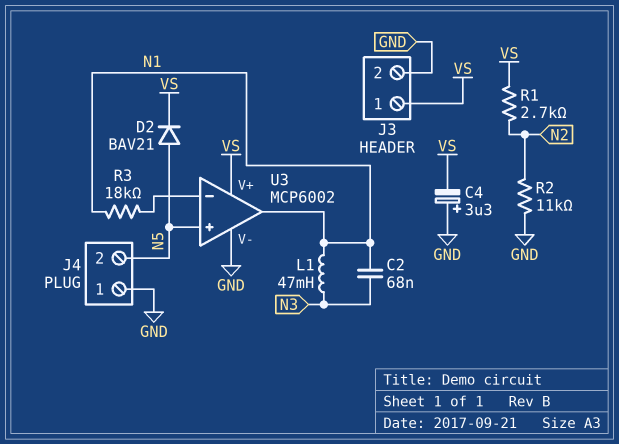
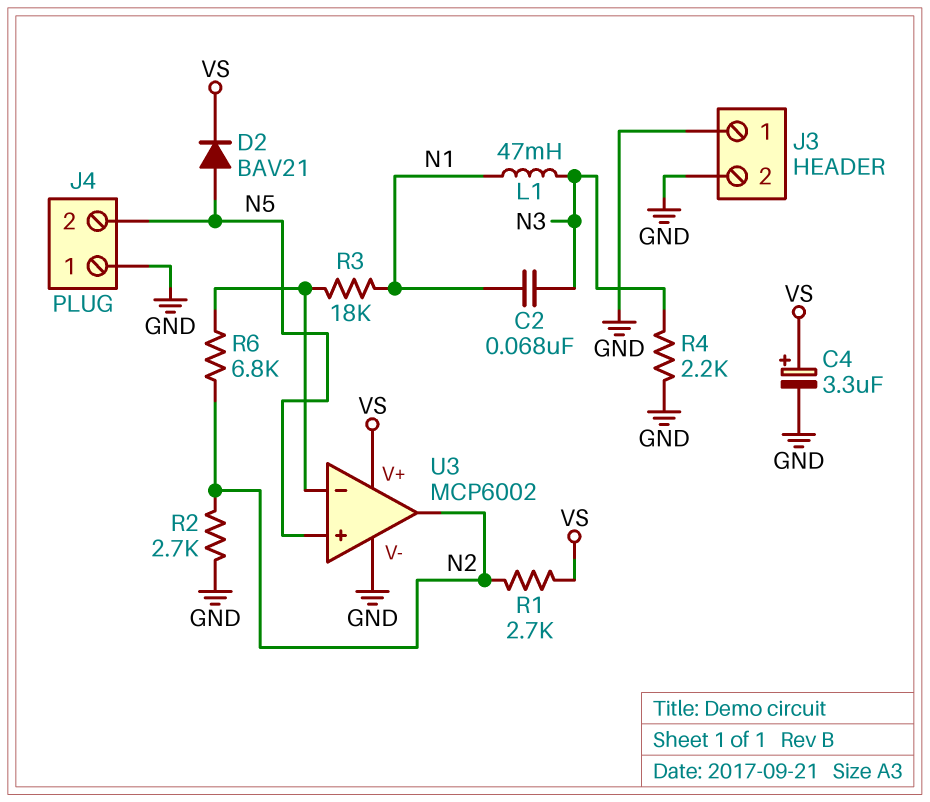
C4: 3.3uF (plus GND, minus VS) -> 3.3uF (plus VS, minus GND)
J3 pin 1: VS -> GND
R2: 11k (GND, N2) -> 2.7k (GND, N2)
R4: none -> 2.2k (GND, N3)
R6: none -> 6.8k (N2, U3/in-)
U3 pin out: N1 -> N2

